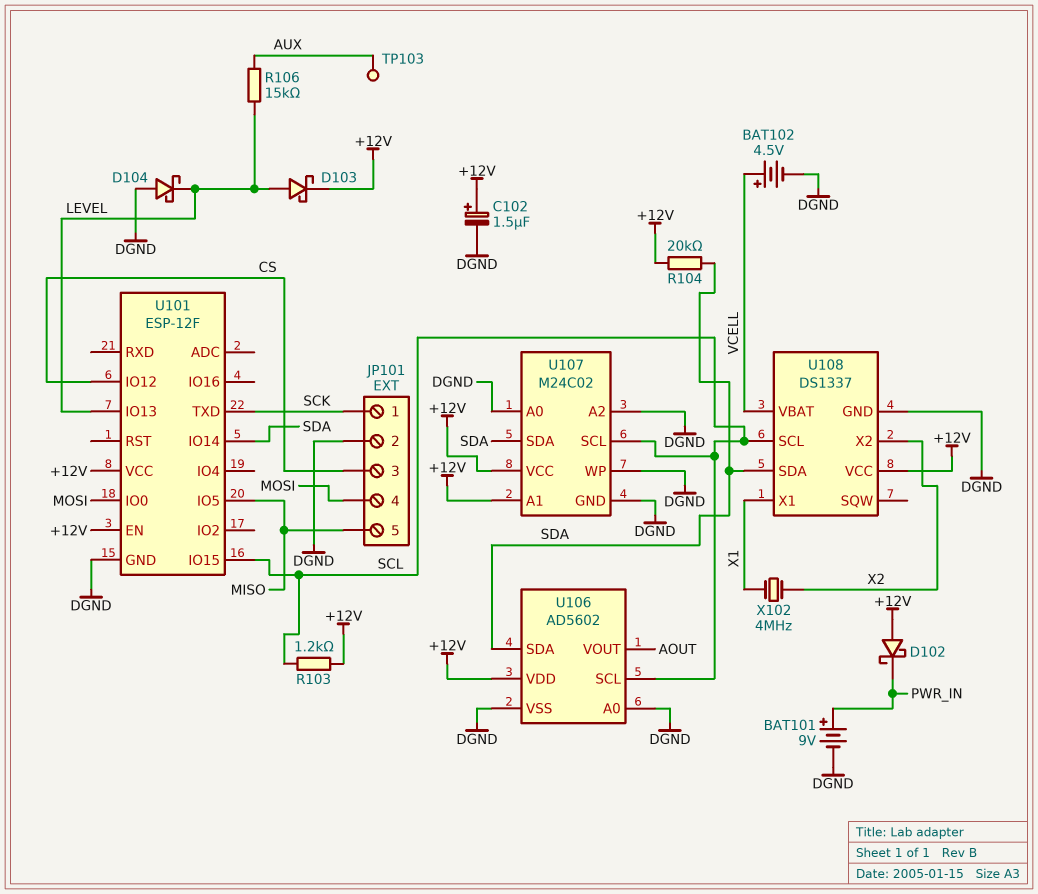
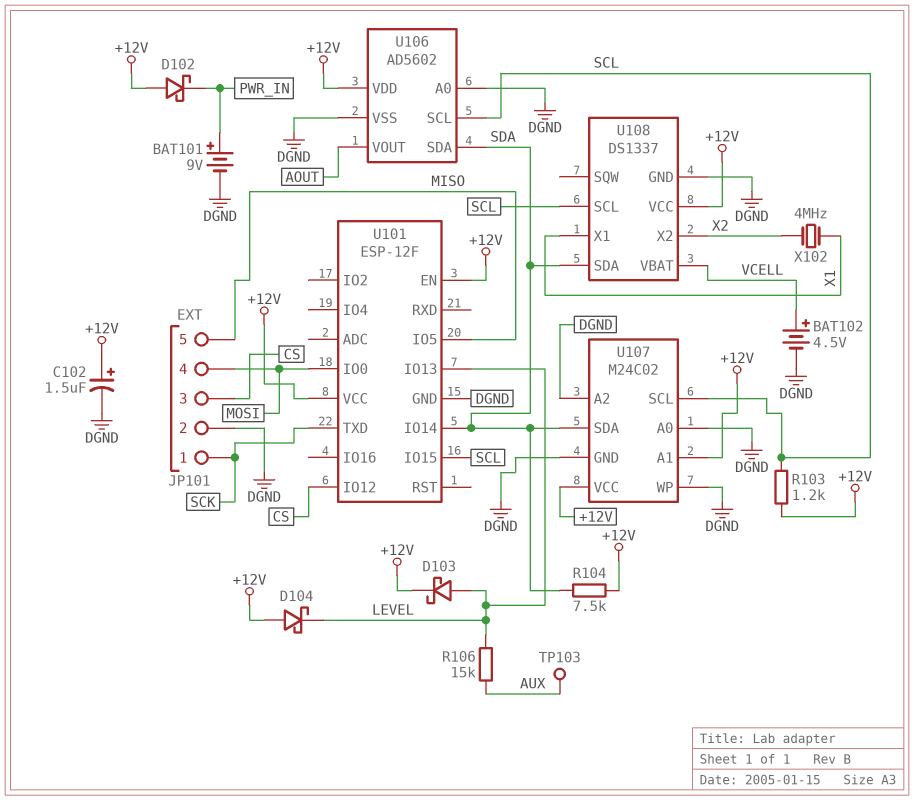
D104: schottky (A DGND, K LEVEL) -> schottky (A +12V, K LEVEL)
R104: 20k (+12V, SDA) -> 7.5k (+12V, SDA)

